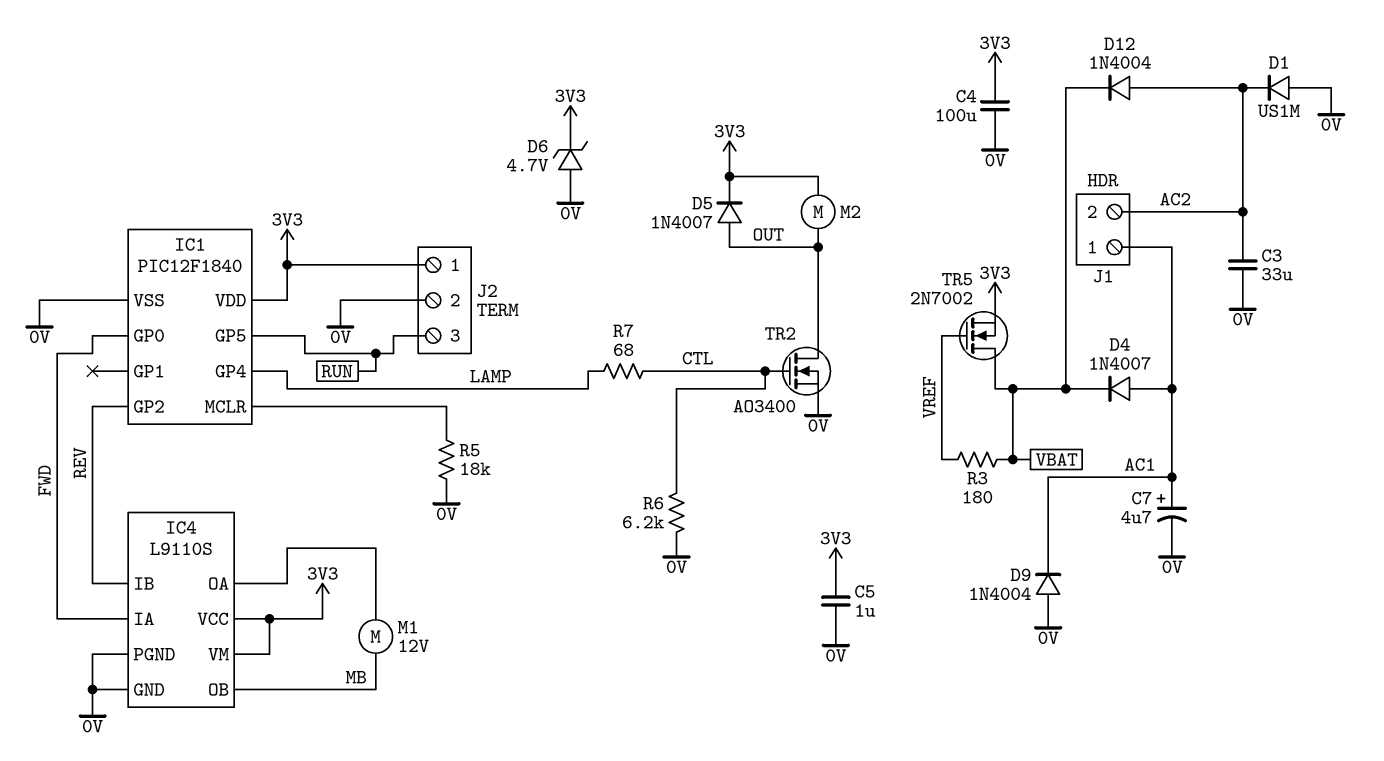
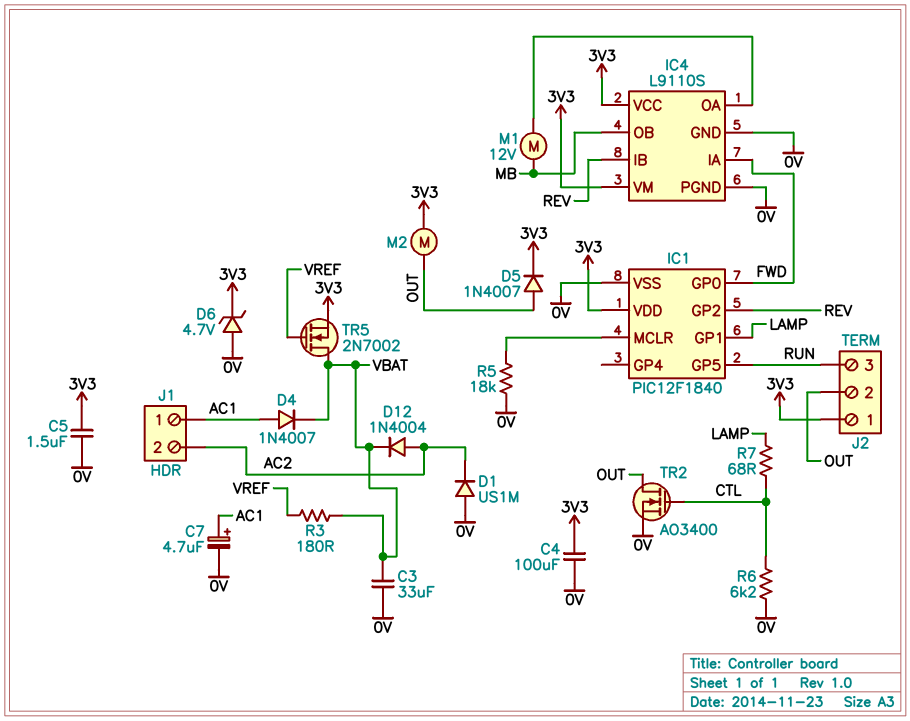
C3: 33uF (0V, AC2) -> 33uF (0V, VBAT)
C5: 1uF (0V, 3V3) -> 1.5uF (0V, 3V3)
D9: diode 1N4004 (A 0V, K AC1) -> none
IC1 pin GP1: none -> LAMP
IC1 pin GP4: LAMP -> none
J2 pin 2: 0V -> OUT

